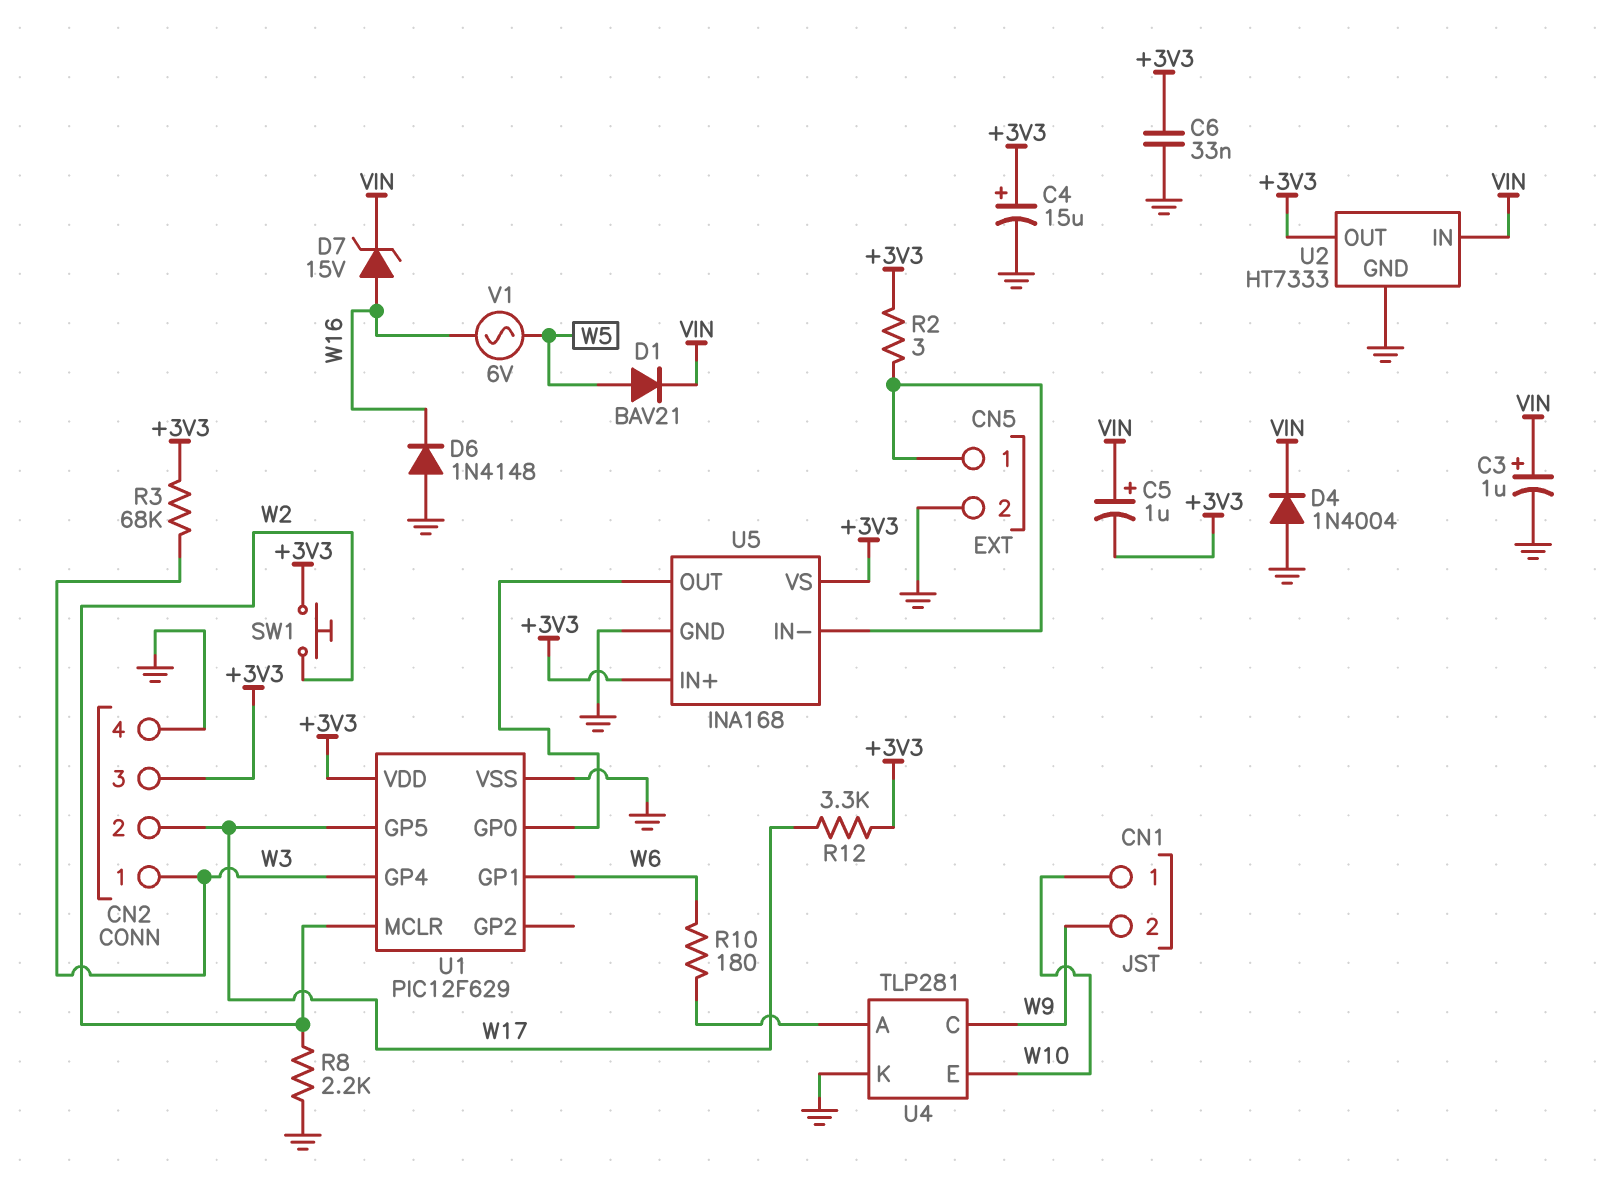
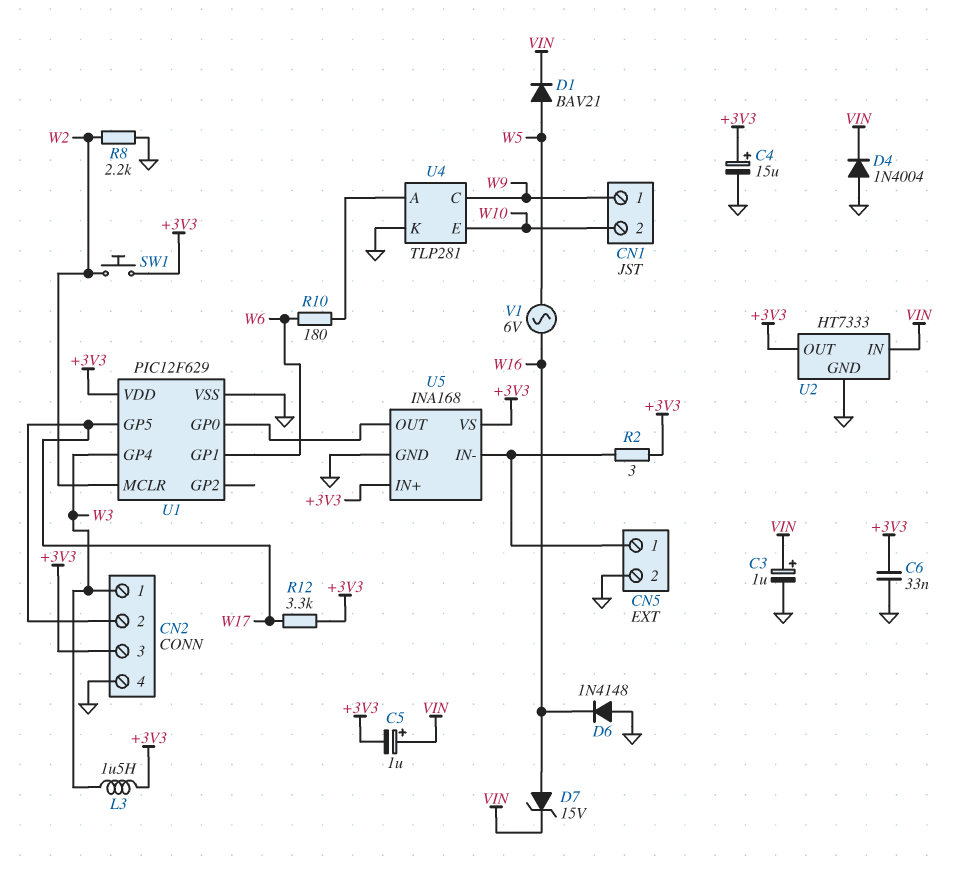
CN1 pin 1: W10 -> W9
CN1 pin 2: W9 -> W10
L3: none -> 1.5uH (+3V3, W3)
R3: 68k (+3V3, W3) -> none

